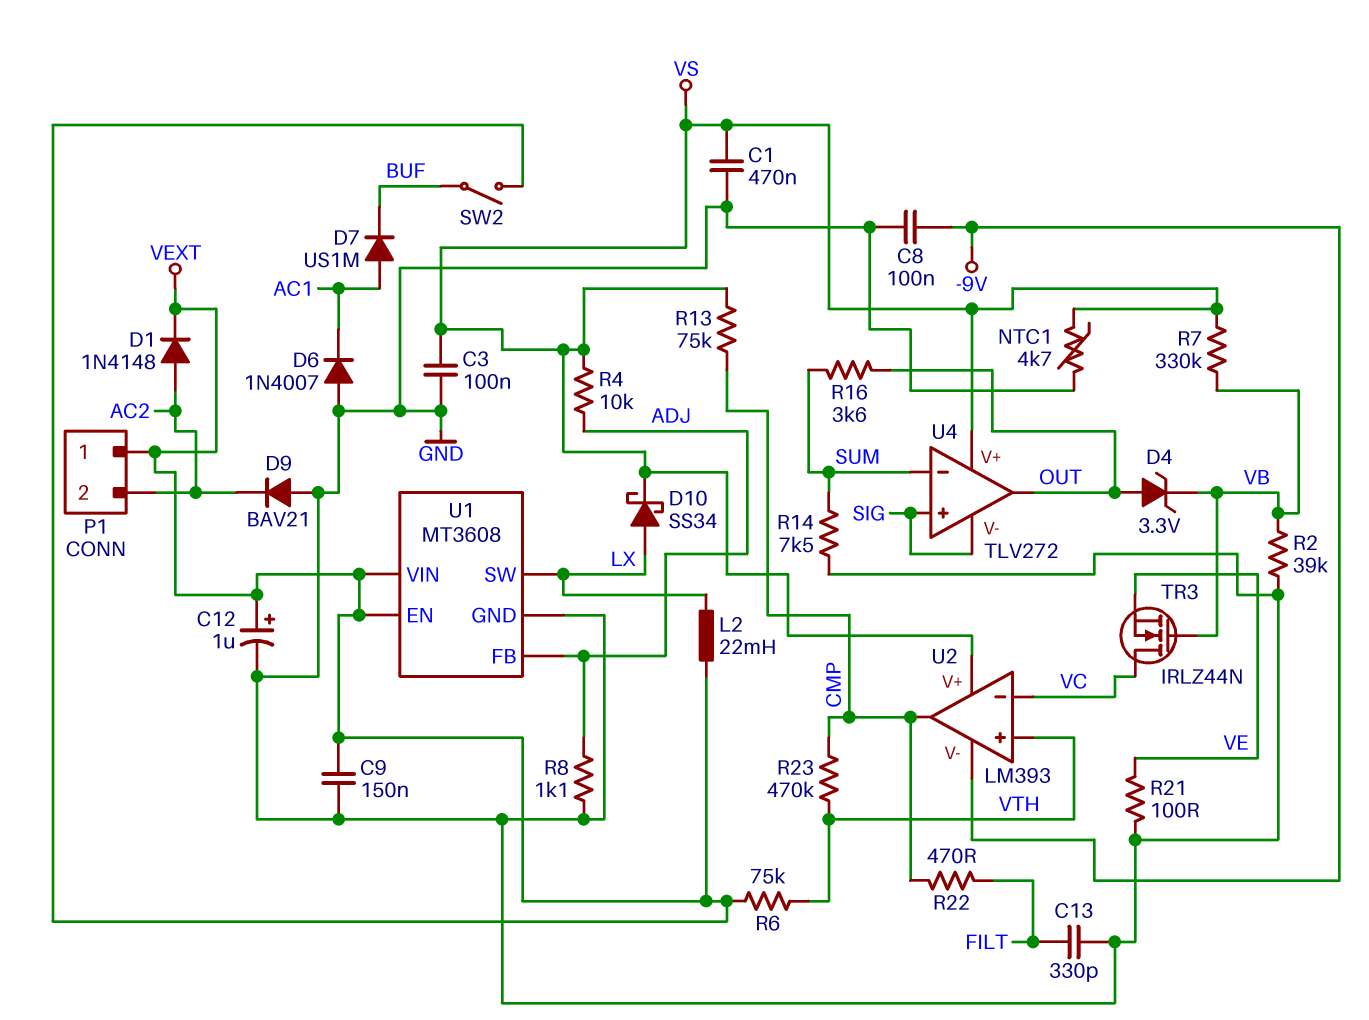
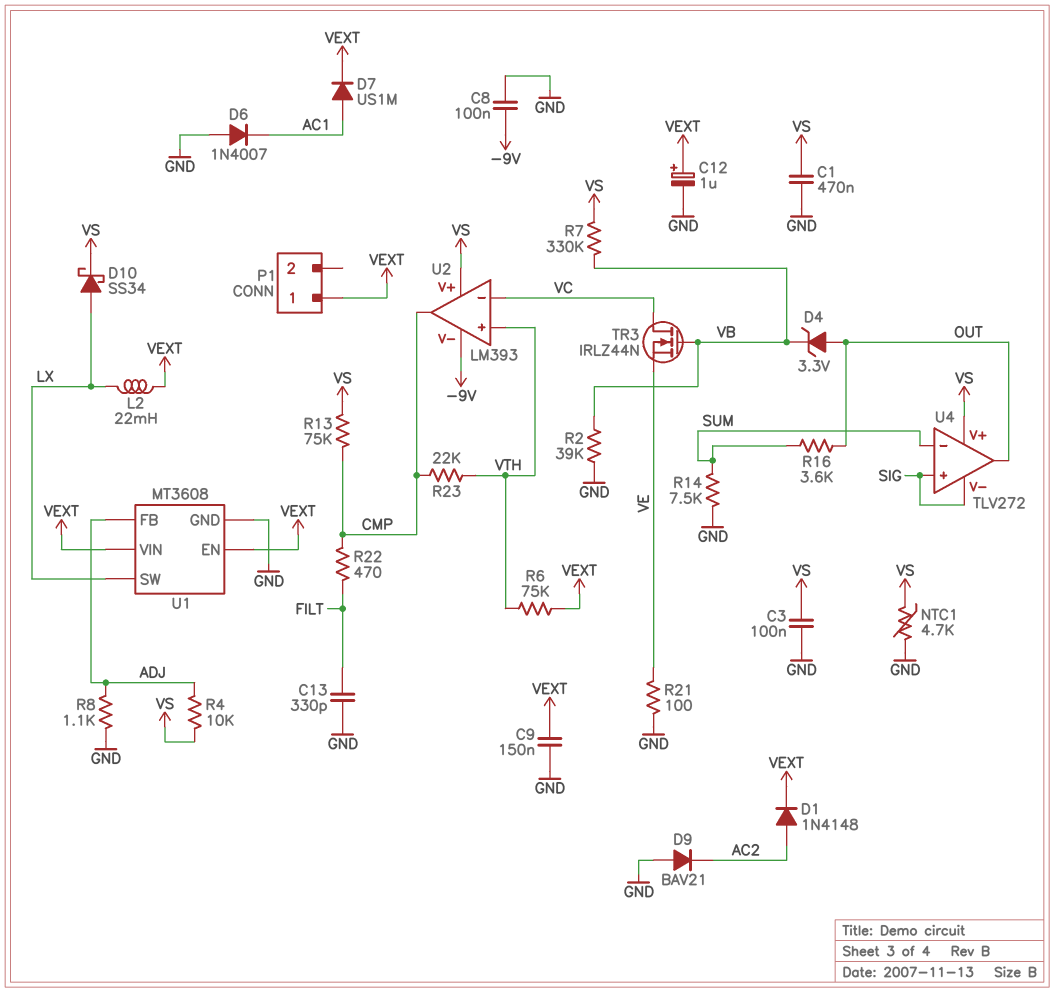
D7: diode US1M (A AC1, K BUF) -> diode US1M (A AC1, K VEXT)
P1 pin 2: AC2 -> none
R23: 470k (CMP, VTH) -> 22k (CMP, VTH)
SW2: switch (BUF, VEXT) -> none

